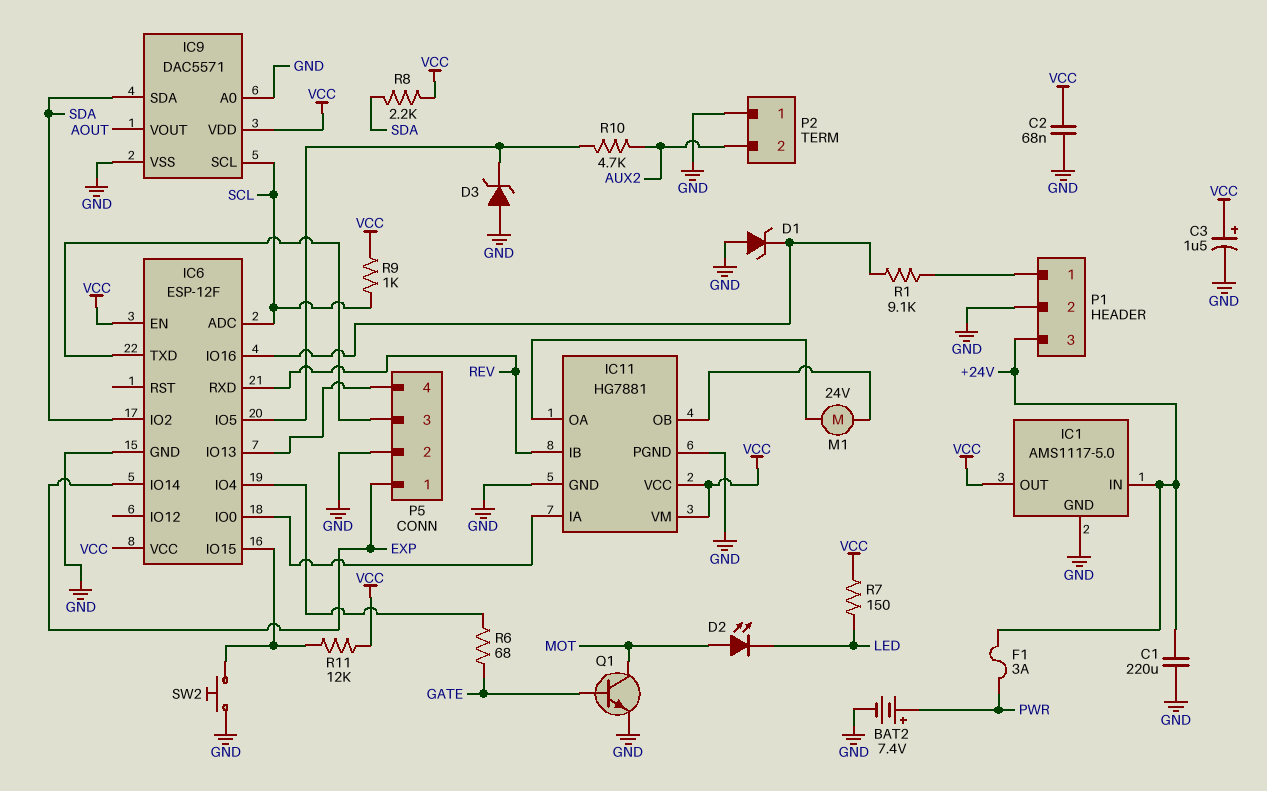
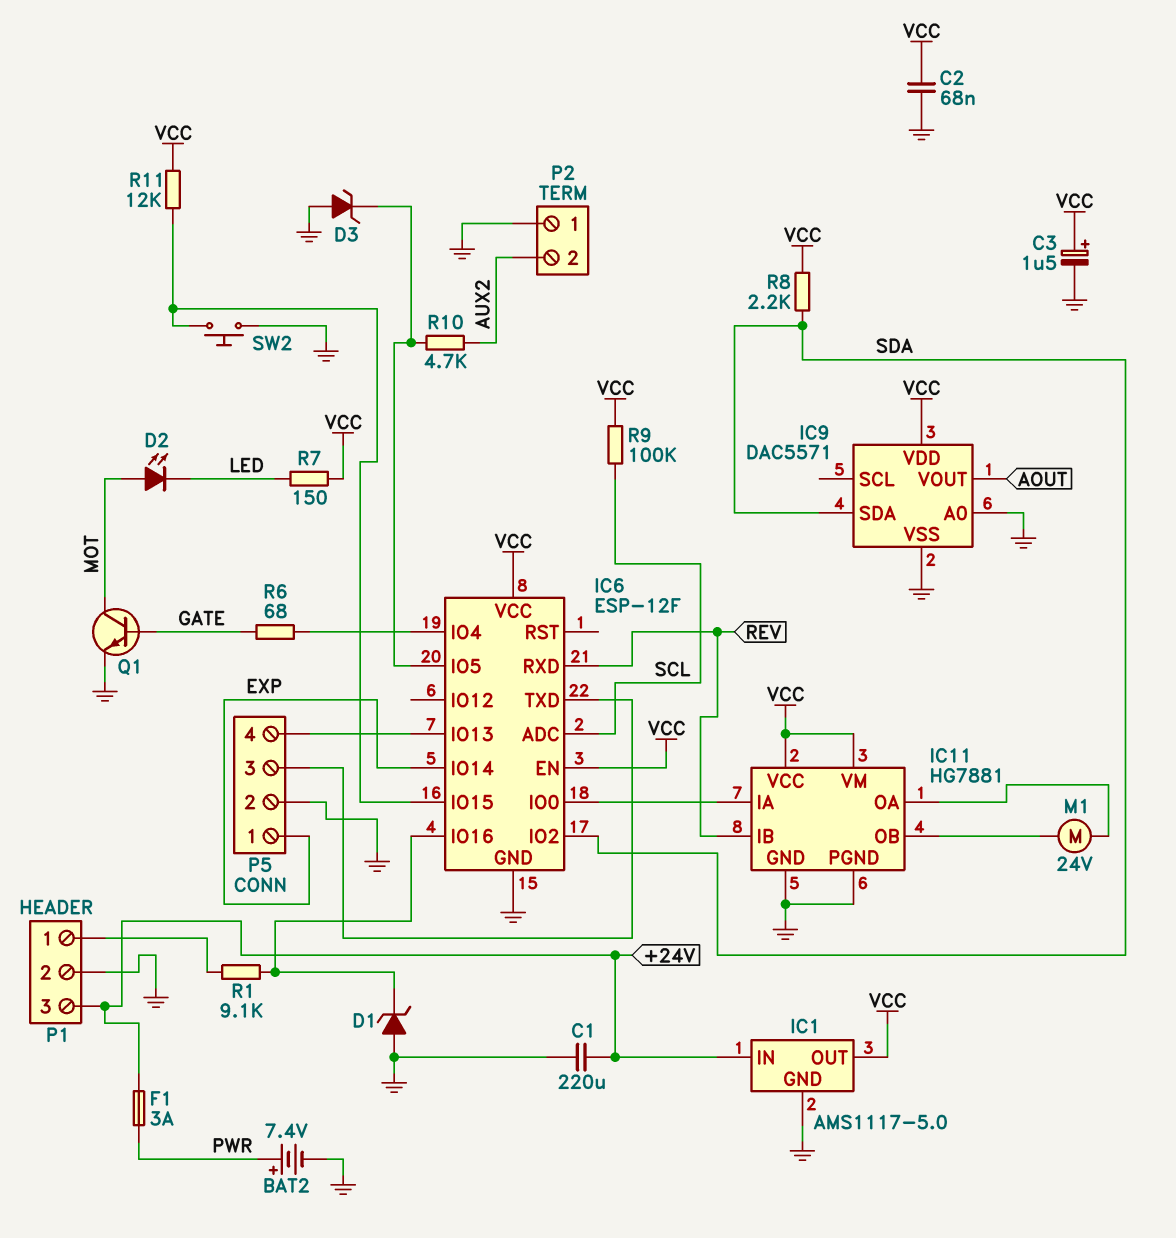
IC9 pin SCL: SCL -> none
R9: 1k (SCL, VCC) -> 100k (SCL, VCC)

